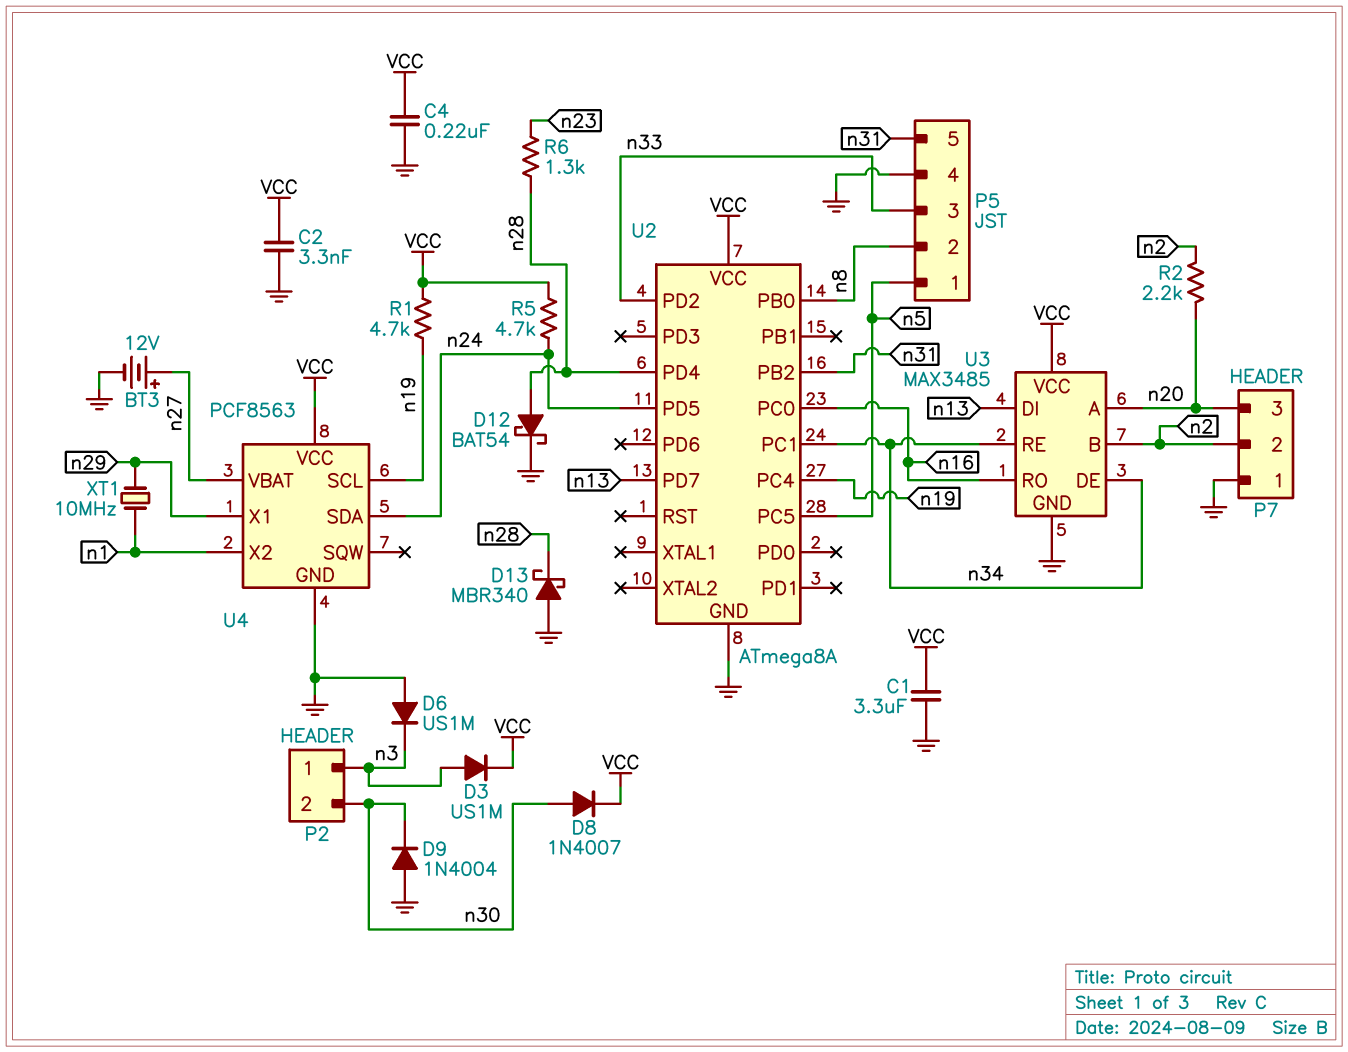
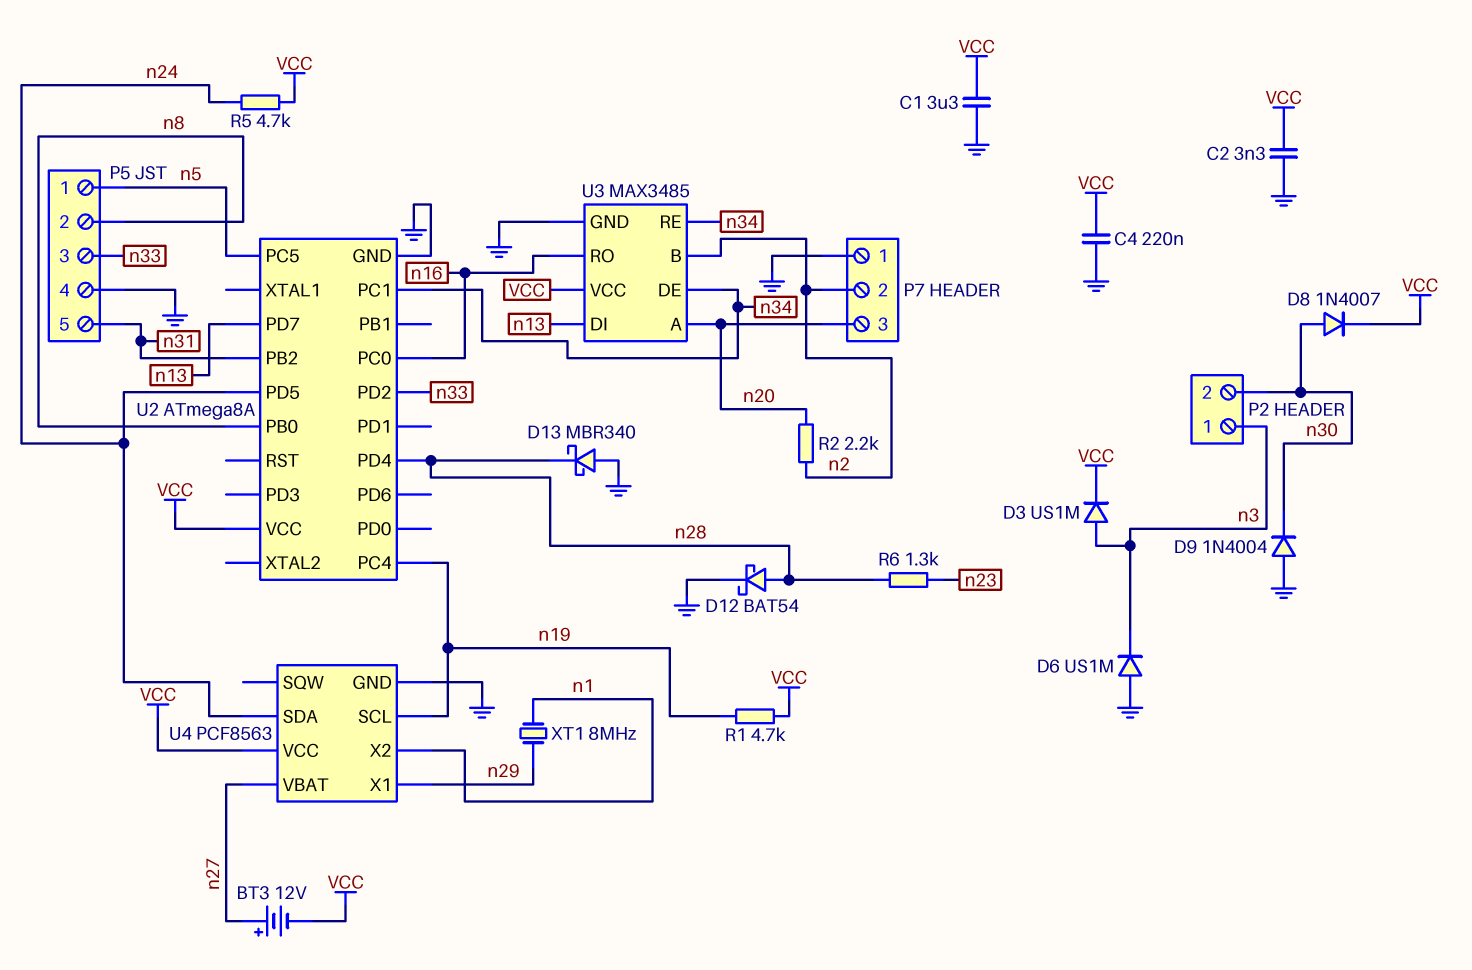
BT3: 12V (plus n27, minus GND) -> 12V (plus n27, minus VCC)
XT1: 10MHz (n1, n29) -> 8MHz (n1, n29)

